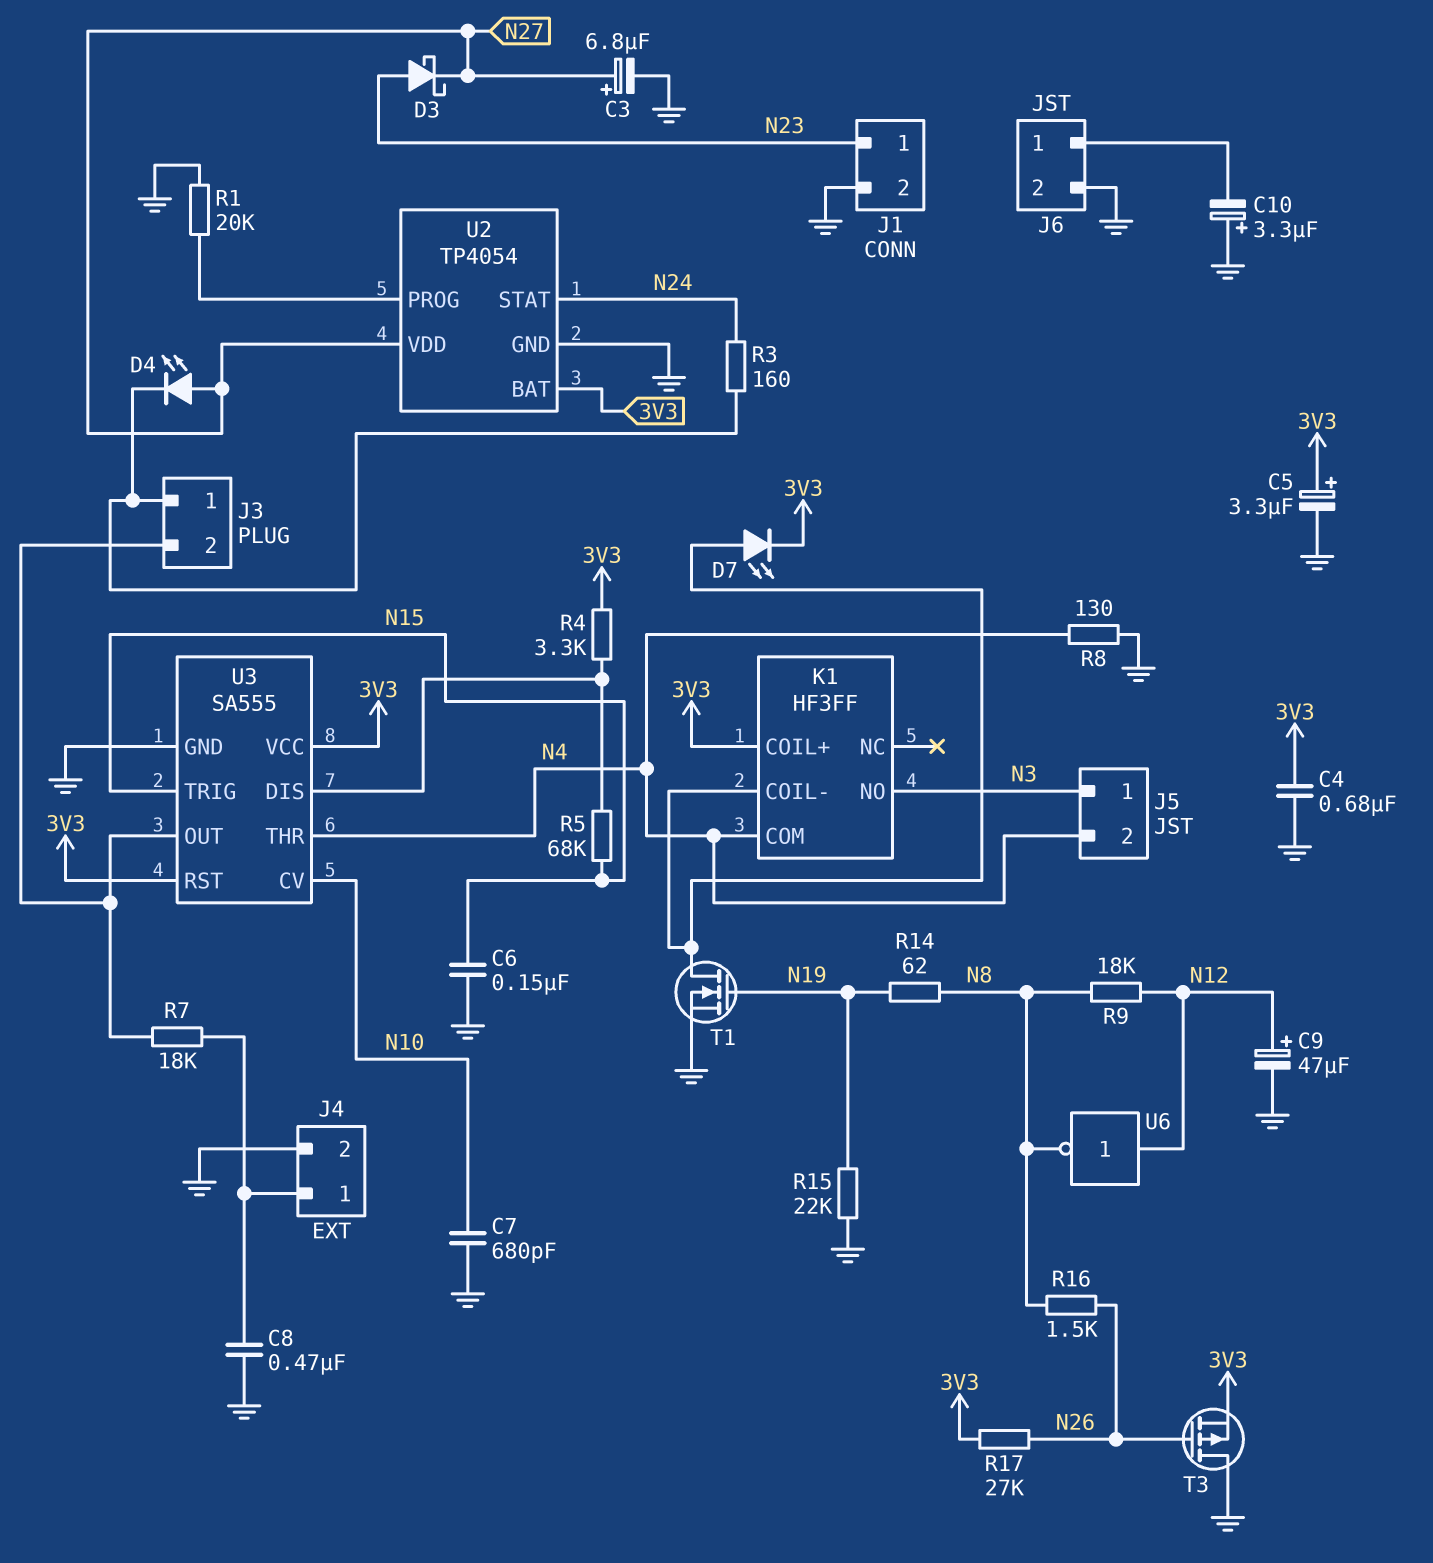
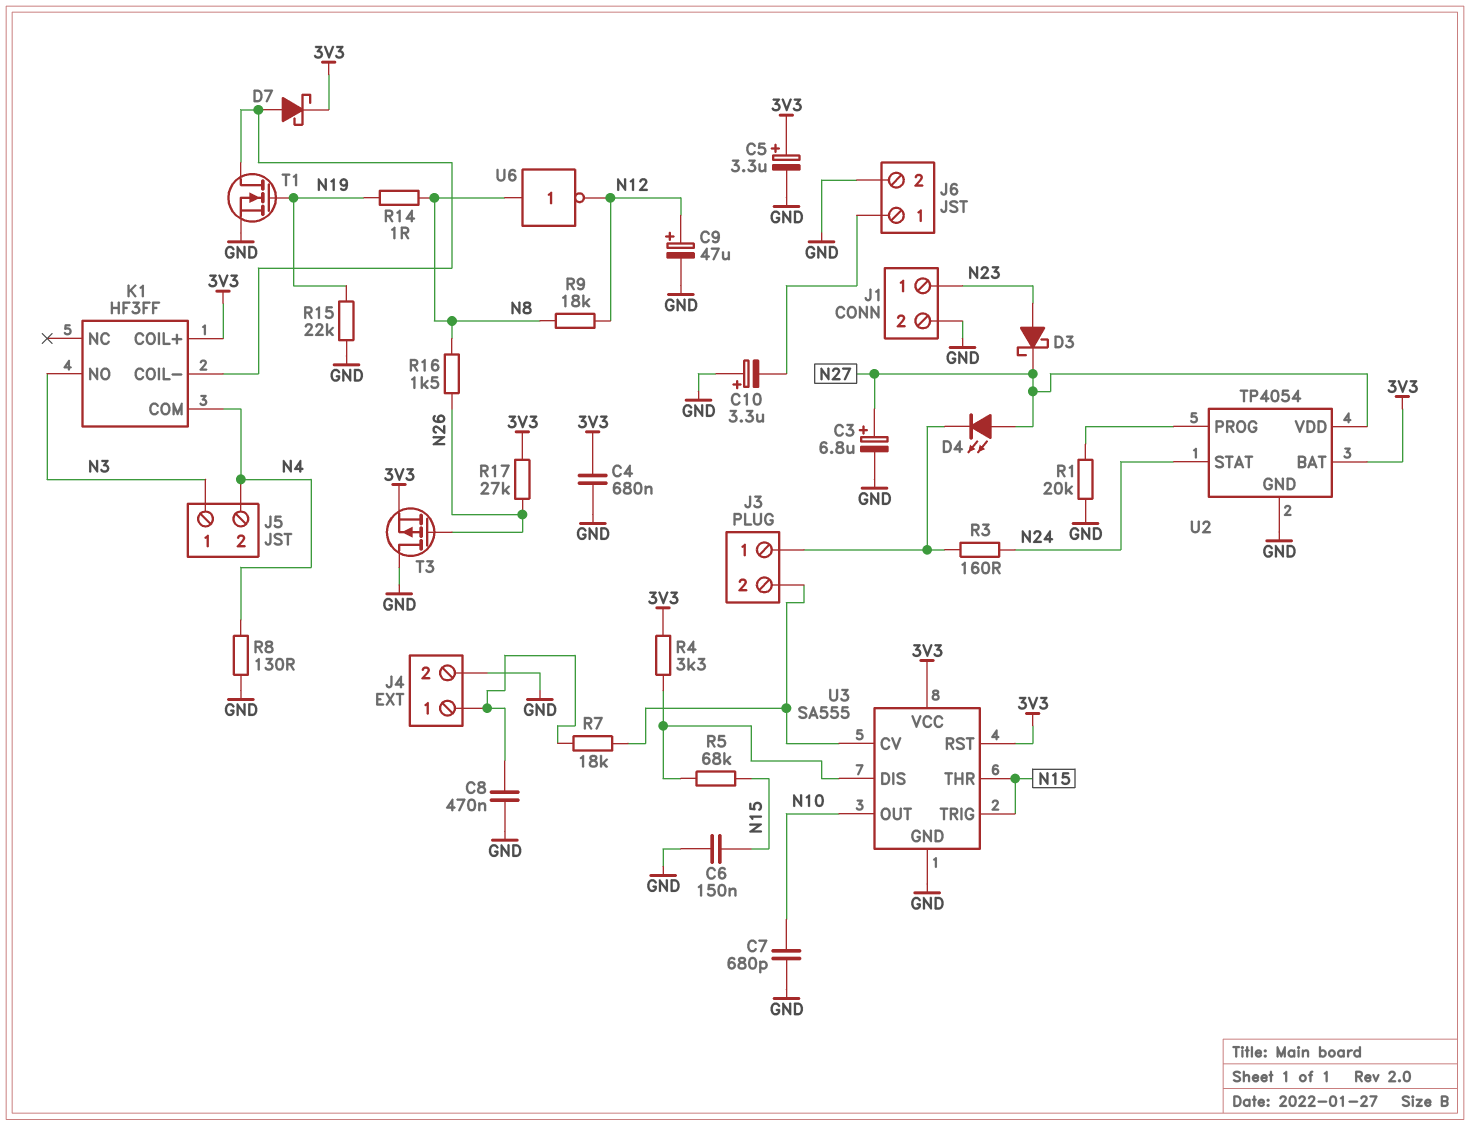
D7: LED (A K1/COIL-, K 3V3) -> schottky (A K1/COIL-, K 3V3)
R14: 62 (N8, N19) -> 1 (N8, N19)
U3 pin CV: N10 -> J3/2
U3 pin OUT: J3/2 -> N10
U3 pin THR: N4 -> N15
U6: NOT (in N12, out N8) -> NOT (in N8, out N12)

